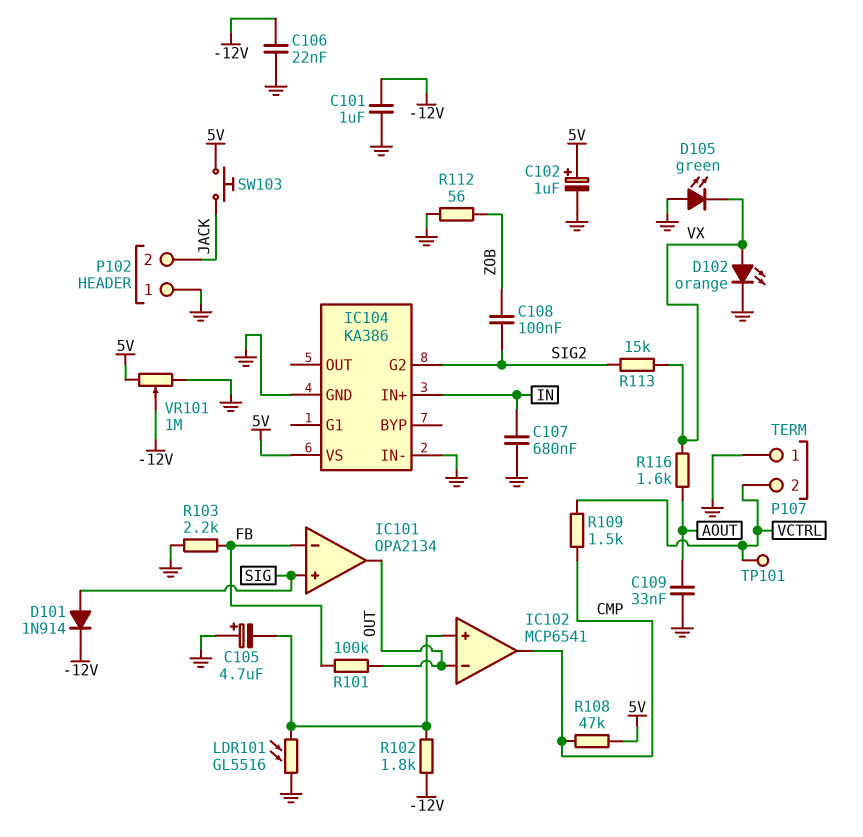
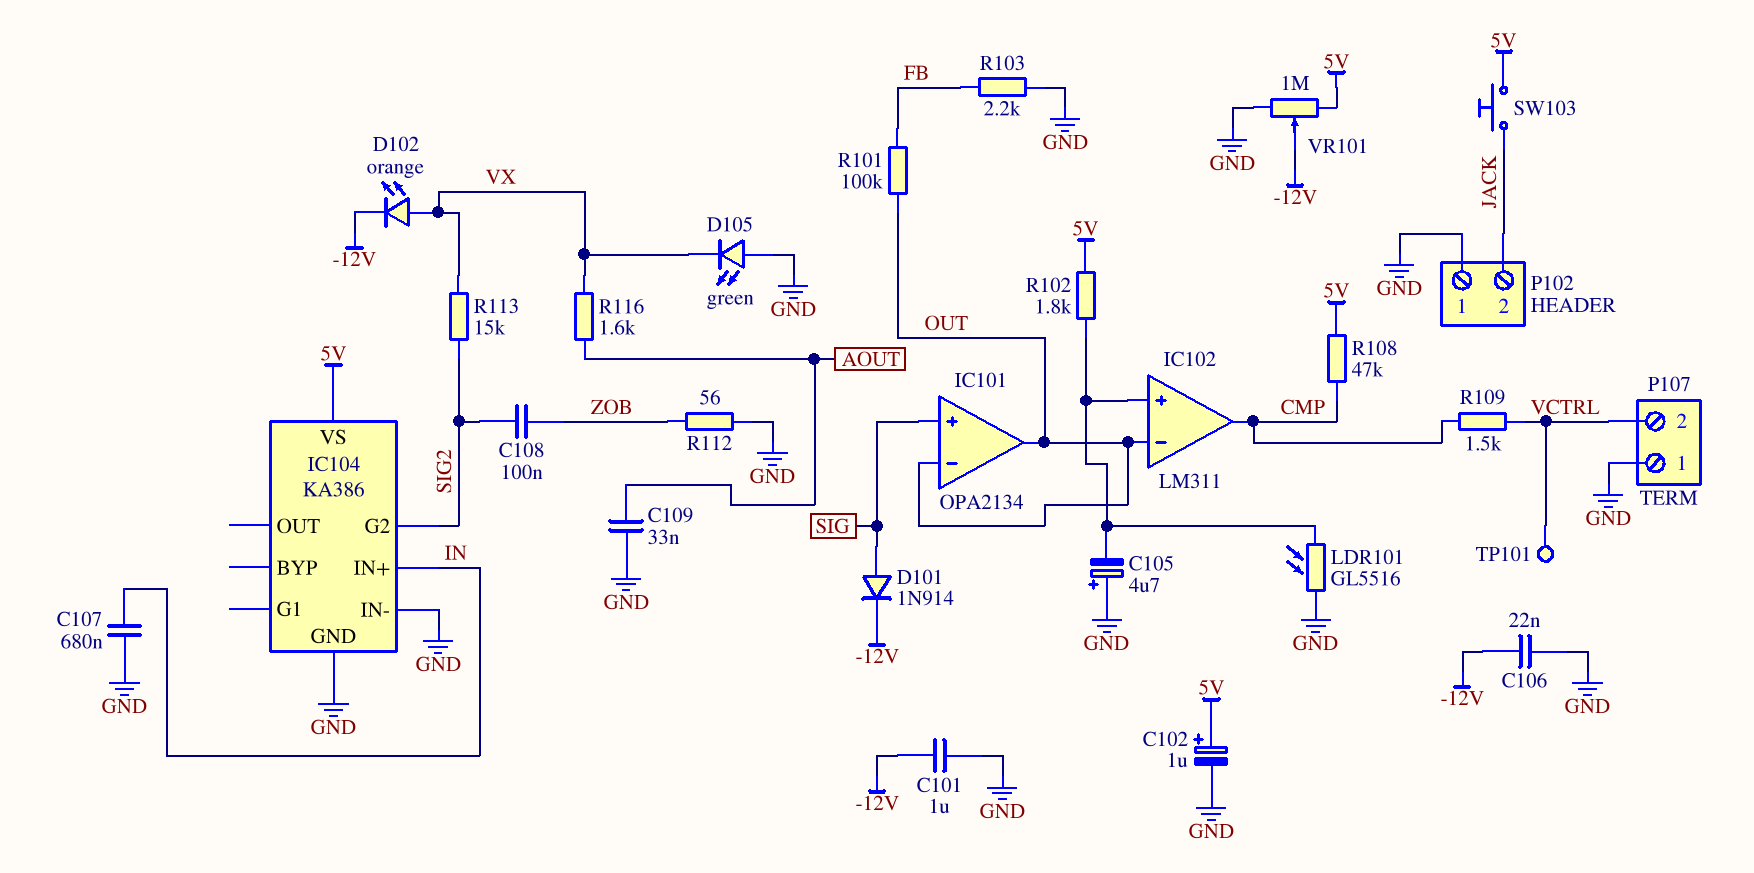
D102: LED orange (A VX, K GND) -> LED orange (A VX, K -12V)
IC101 pin in-: FB -> OUT
IC102: MCP6541 -> LM311
R102: 1.8k (-12V, IC102/in+) -> 1.8k (5V, IC102/in+)

